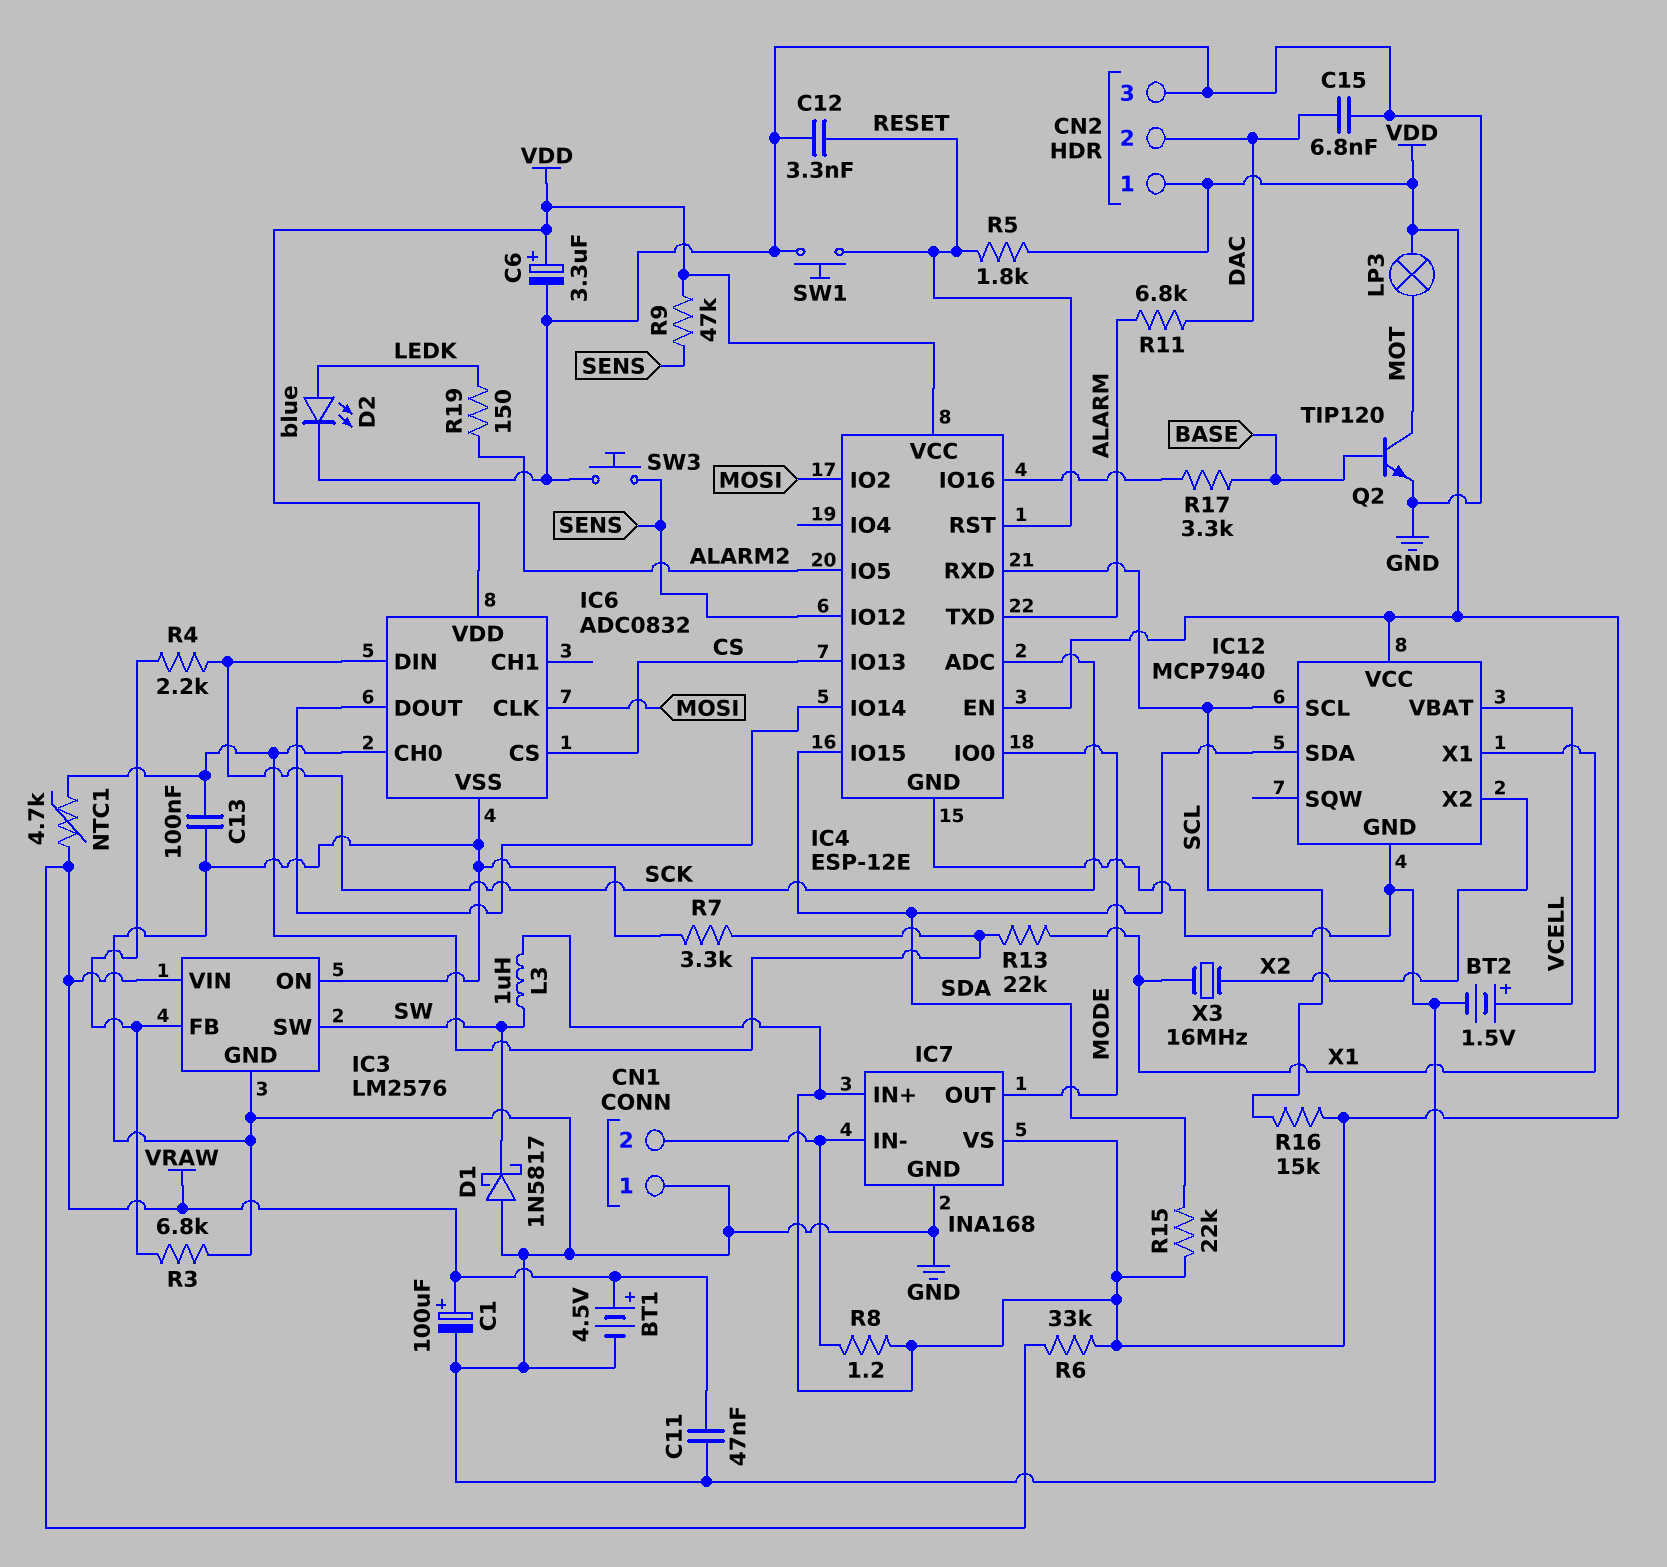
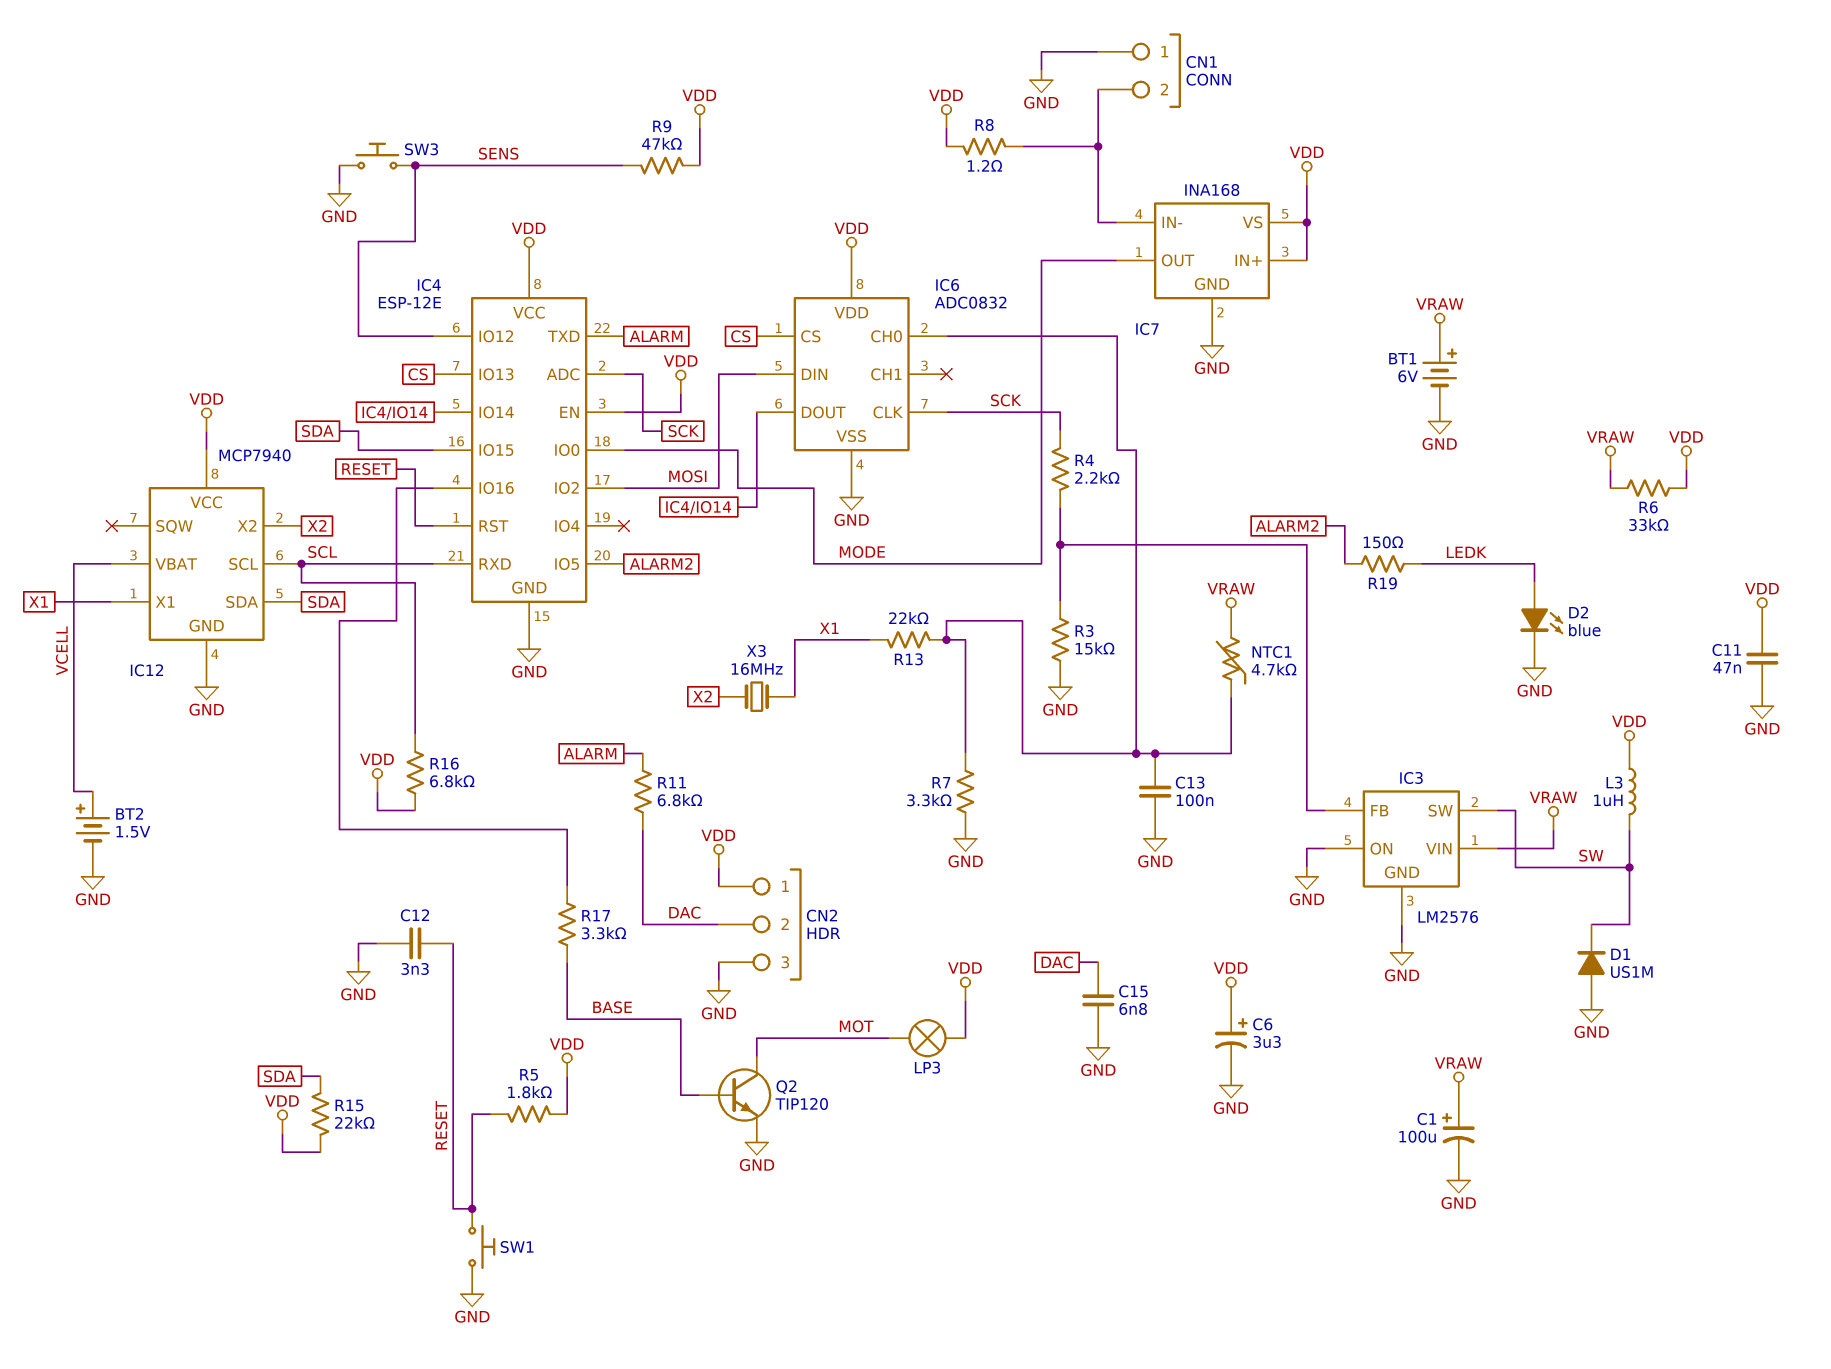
BT1: 4.5V (plus VRAW, minus GND) -> 6V (plus VRAW, minus GND)
C11: 47nF (GND, VRAW) -> 47nF (GND, VDD)
D1: schottky 1N5817 (A GND, K SW) -> diode US1M (A GND, K SW)
IC6 pin CLK: MOSI -> SCK
IC6 pin DIN: SCK -> MOSI
R3: 6.8k (GND, IC3/FB) -> 15k (GND, IC3/FB)
R16: 15k (SCL, VDD) -> 6.8k (SCL, VDD)

